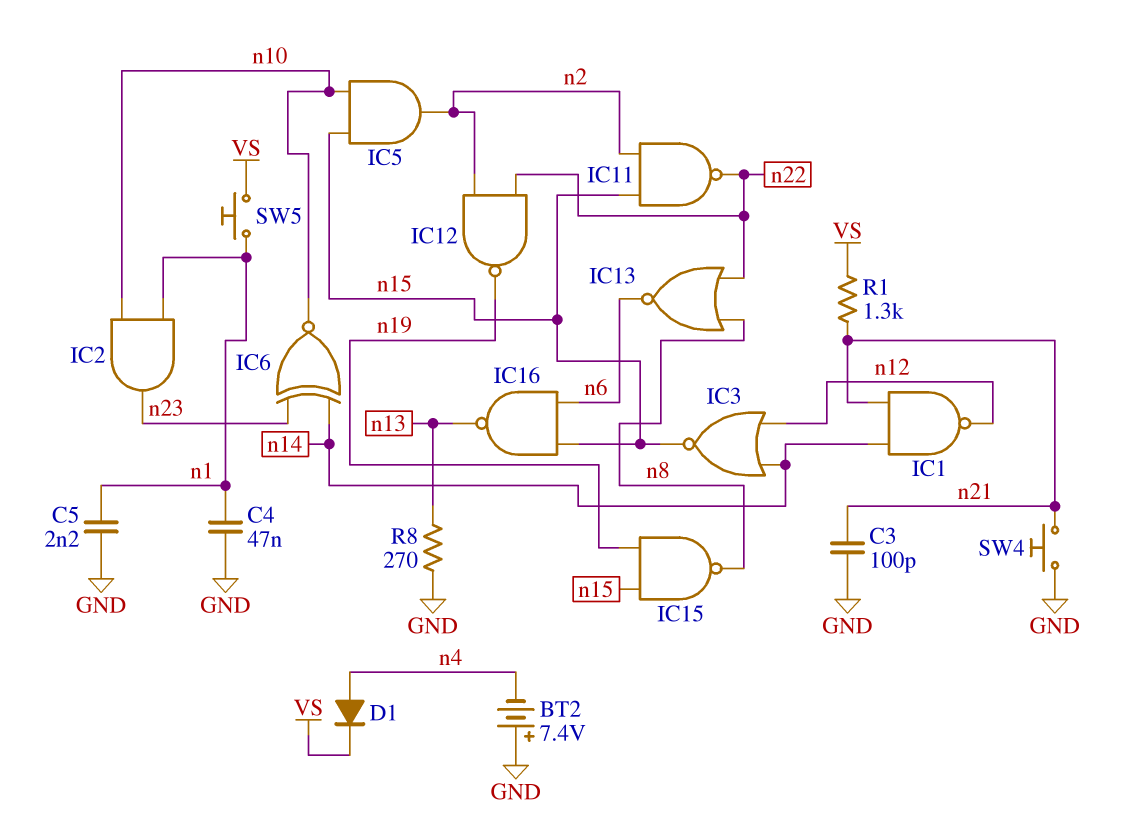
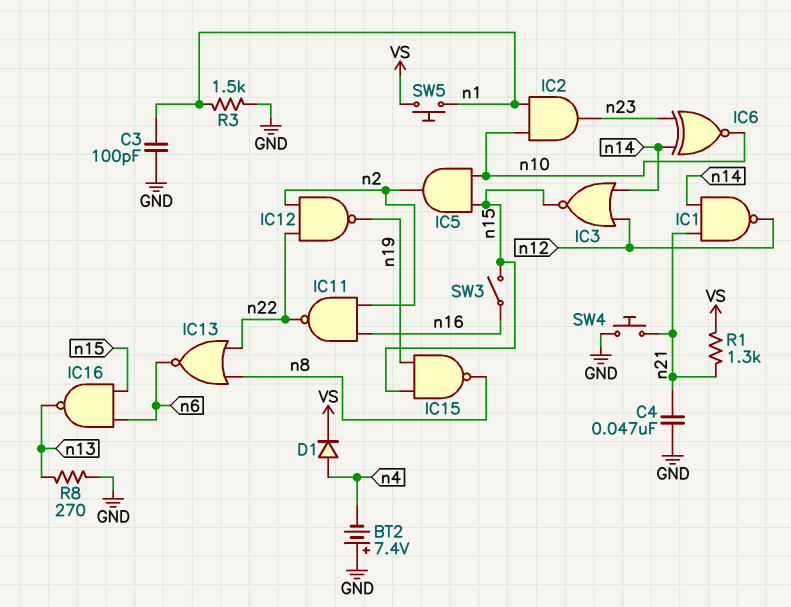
C3: 100pF (GND, n21) -> 100pF (GND, n1)
C4: 47nF (GND, n1) -> 47nF (GND, n21)
C5: 2.2nF (GND, n1) -> none
IC11: NAND (in n2, in n15, out n22) -> NAND (in n2, in n16, out n22)
R3: none -> 1.5k (GND, n1)
SW3: none -> switch (n15, n16)

